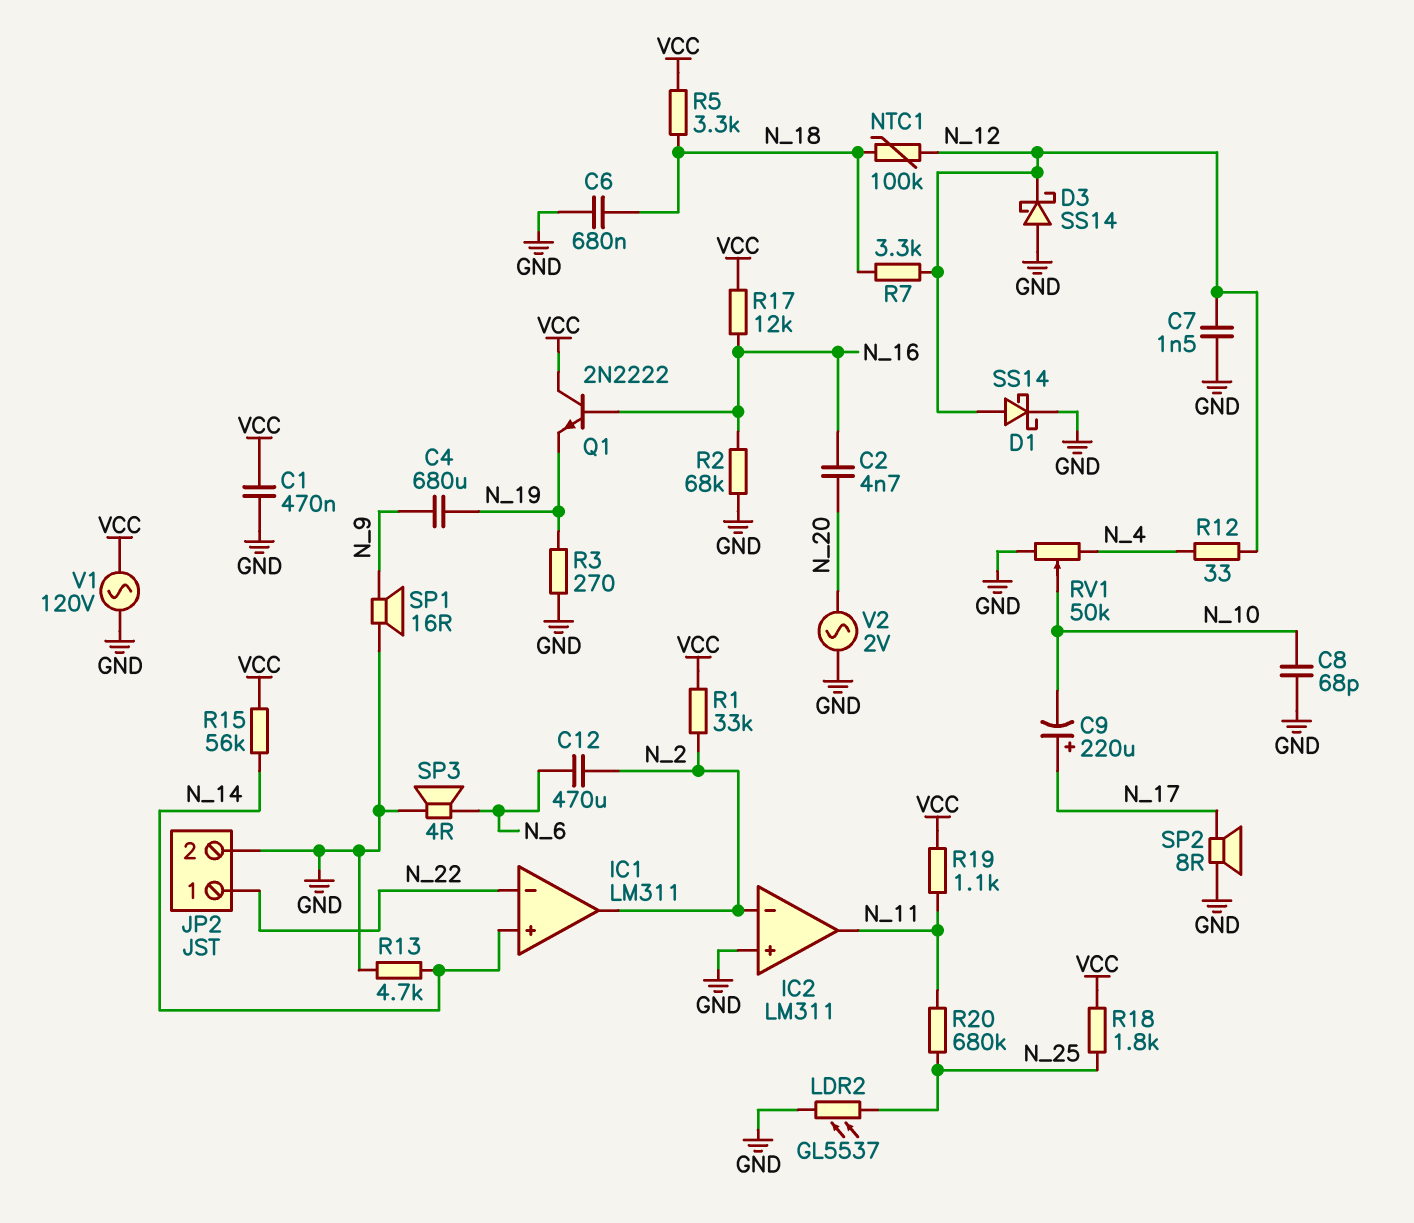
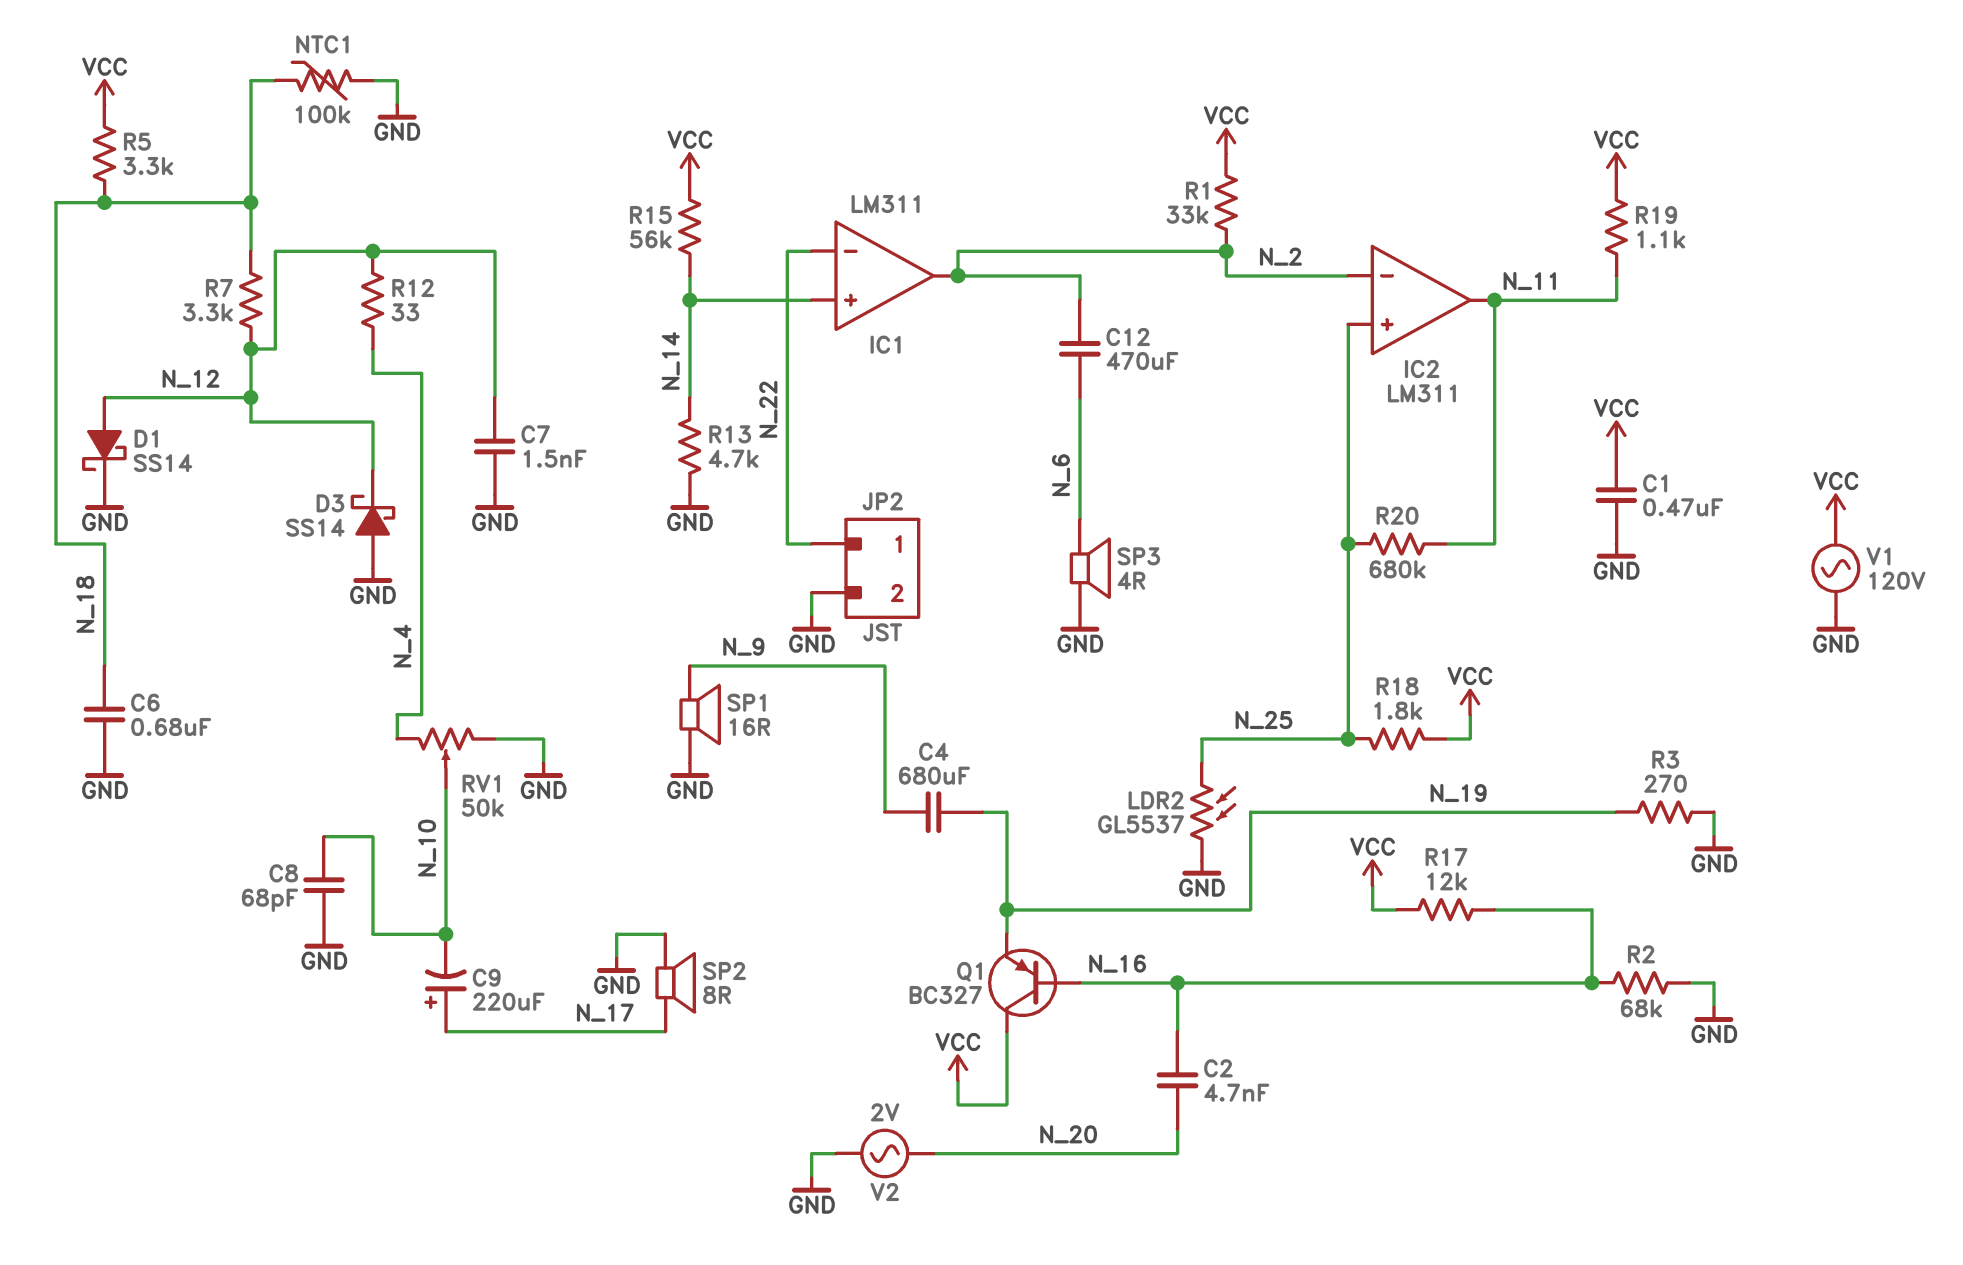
IC2 pin in+: GND -> N_25
NTC1: 100k (N_12, N_18) -> 100k (GND, N_18)
Q1: NPN 2N2222 (B N_16, C VCC, E N_19) -> PNP BC327 (B N_16, C VCC, E N_19)

